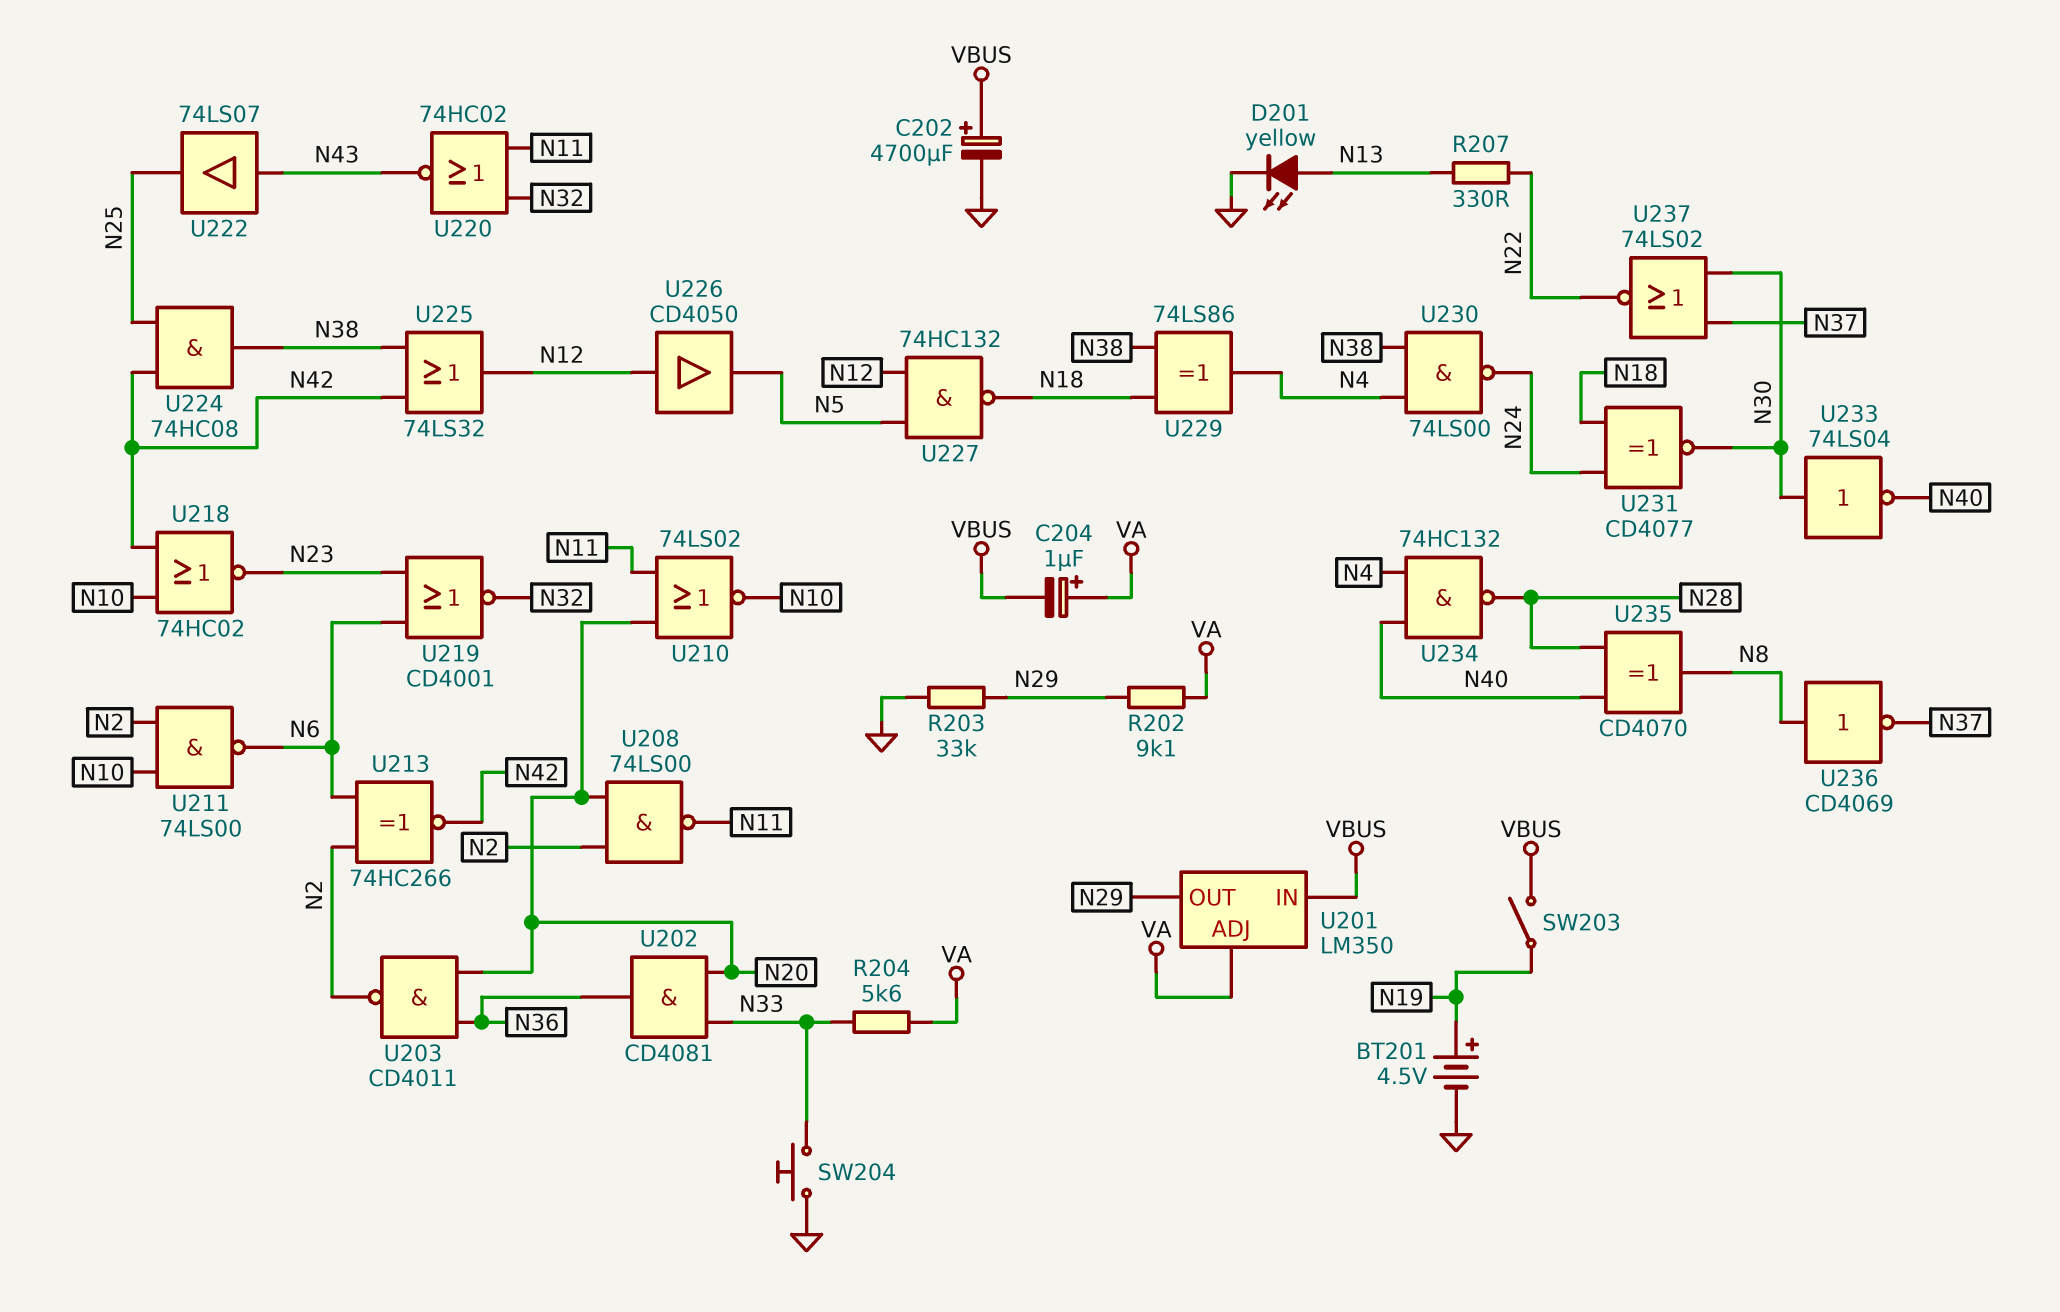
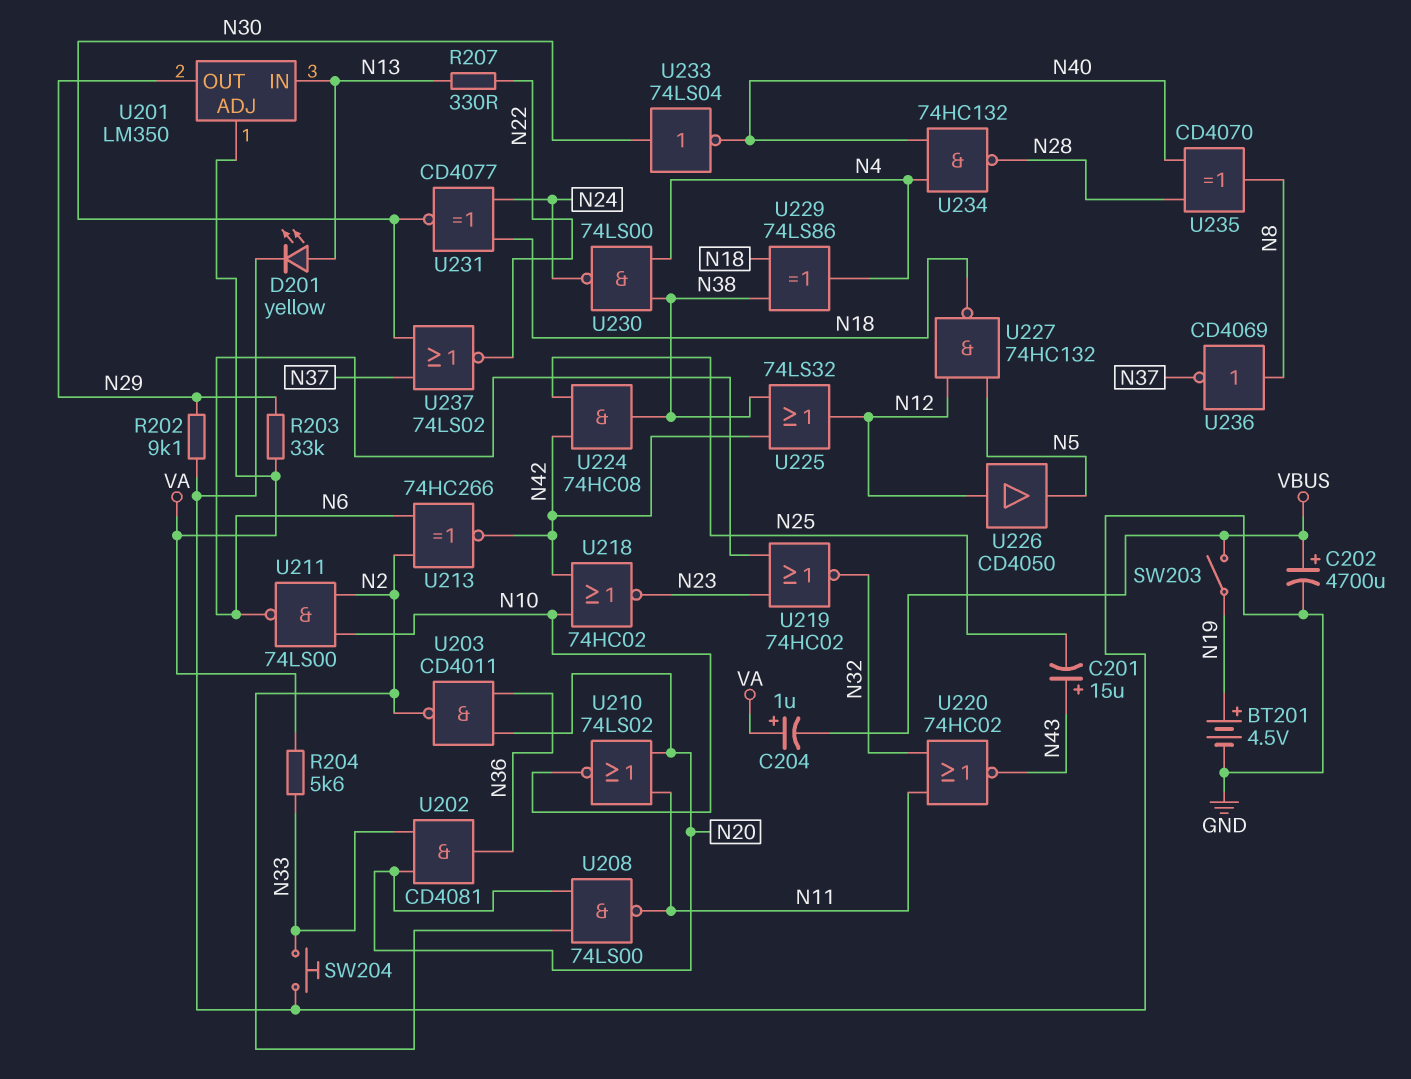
C201: none -> 15uF (plus N43, minus N25)
R202: 9.1k (N29, VA) -> 9.1k (GND, N29)
R203: 33k (GND, N29) -> 33k (N29, VA)
U201 pin IN: VBUS -> N13
U219: NOR CD4001 (in N6, in N23, out N32) -> NOR 74HC02 (in N6, in N23, out N32)
U222: buffer 74LS07 (in N43, out N25) -> none

